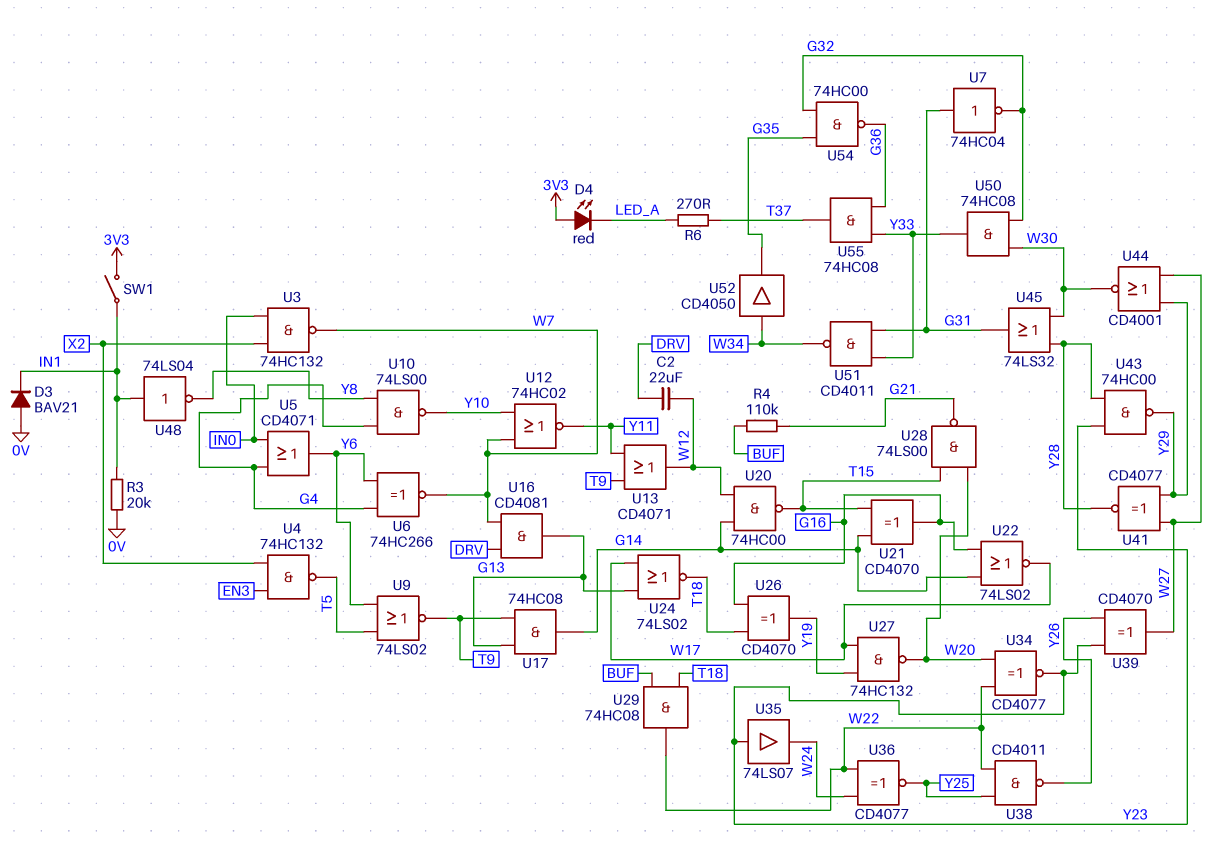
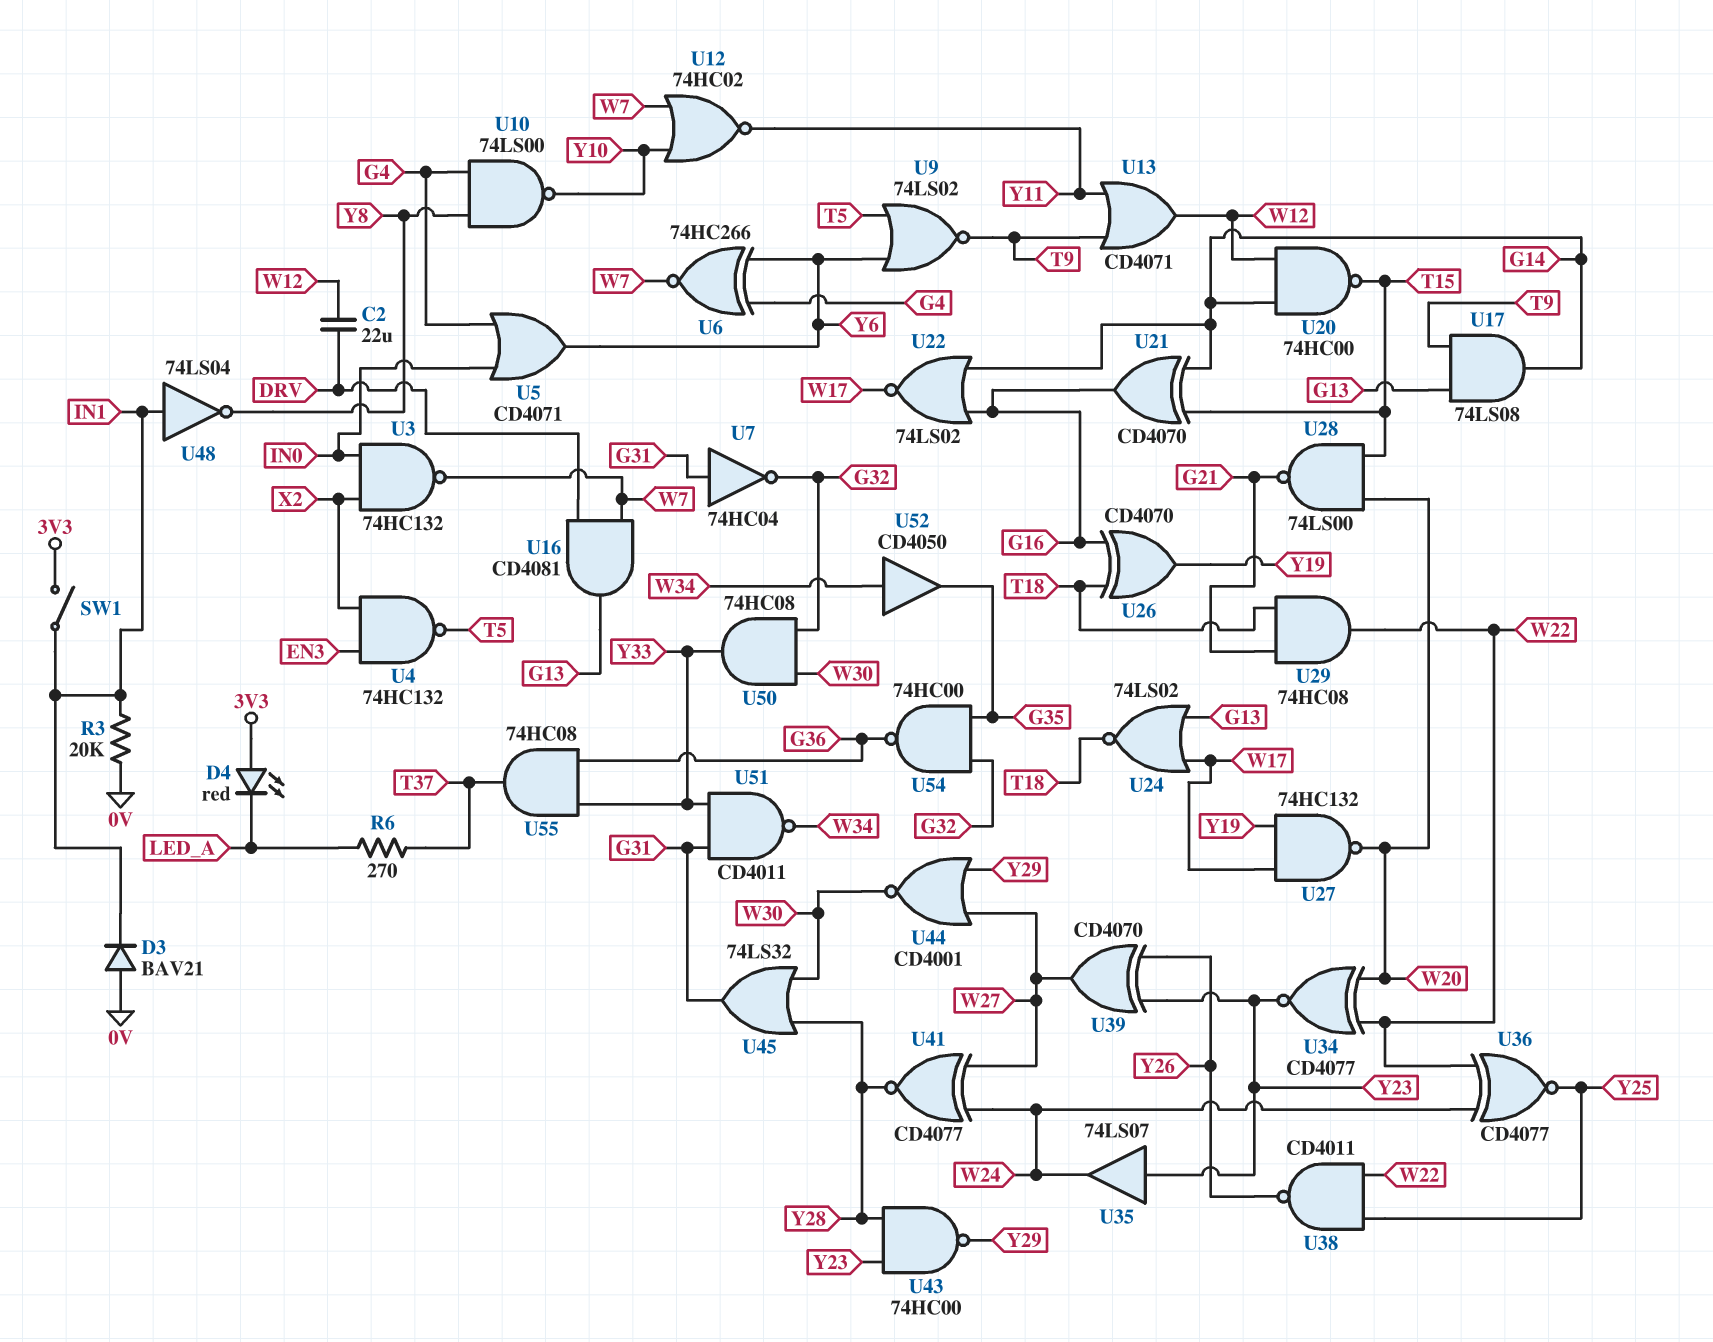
R4: 110k (BUF, G21) -> none
U17: AND 74HC08 (in G13, in T9, out G14) -> AND 74LS08 (in G13, in T9, out G14)
U29: AND 74HC08 (in BUF, in T18, out W22) -> AND 74HC08 (in G21, in T18, out W22)
U41: XNOR CD4077 (in W27, in Y29, out Y28) -> XNOR CD4077 (in W24, in W27, out Y28)

